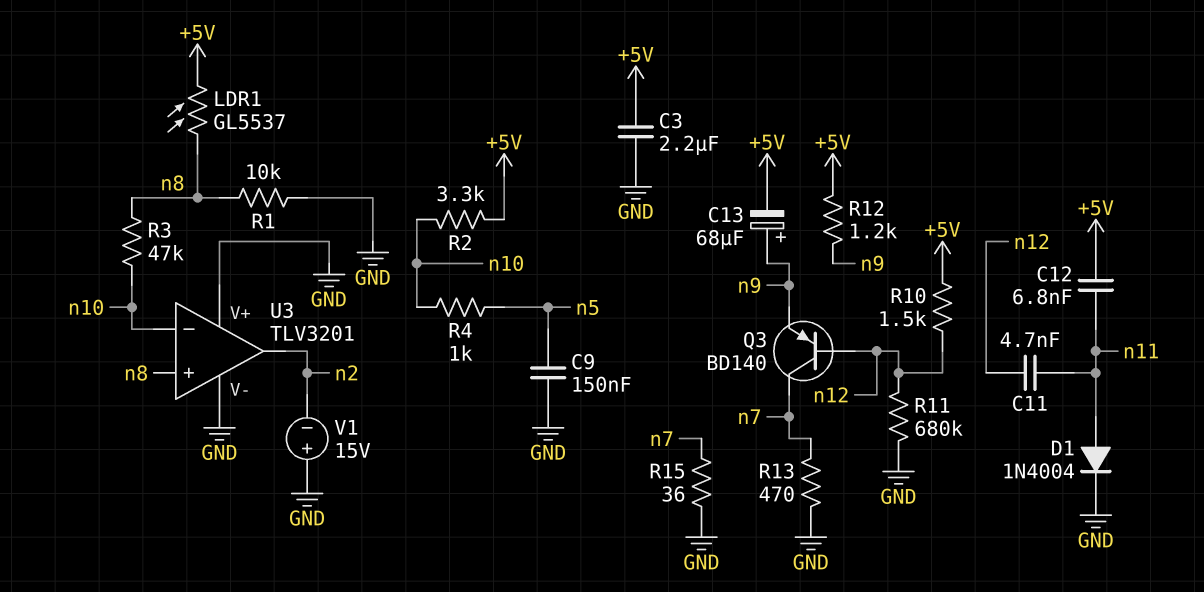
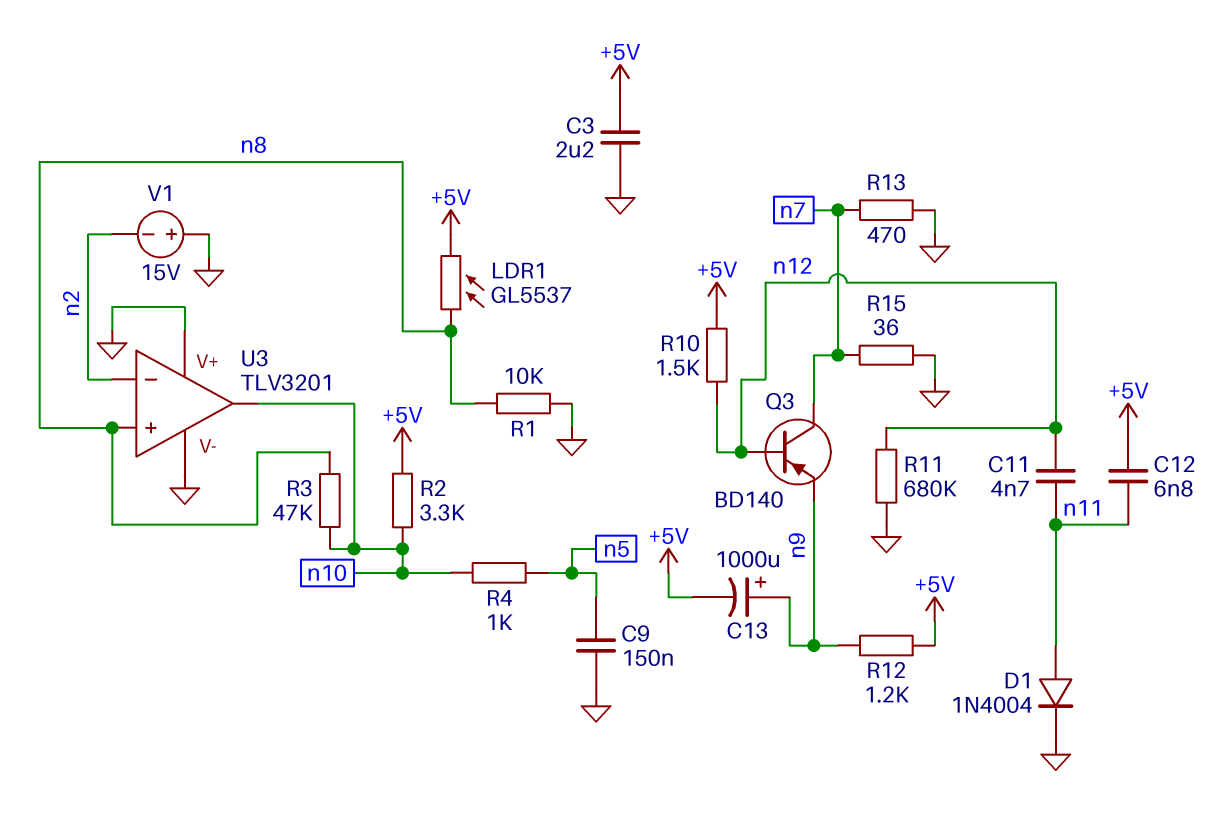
C13: 68uF (plus n9, minus +5V) -> 1000uF (plus n9, minus +5V)
U3 pin in-: n10 -> n2
U3 pin out: n2 -> n10

